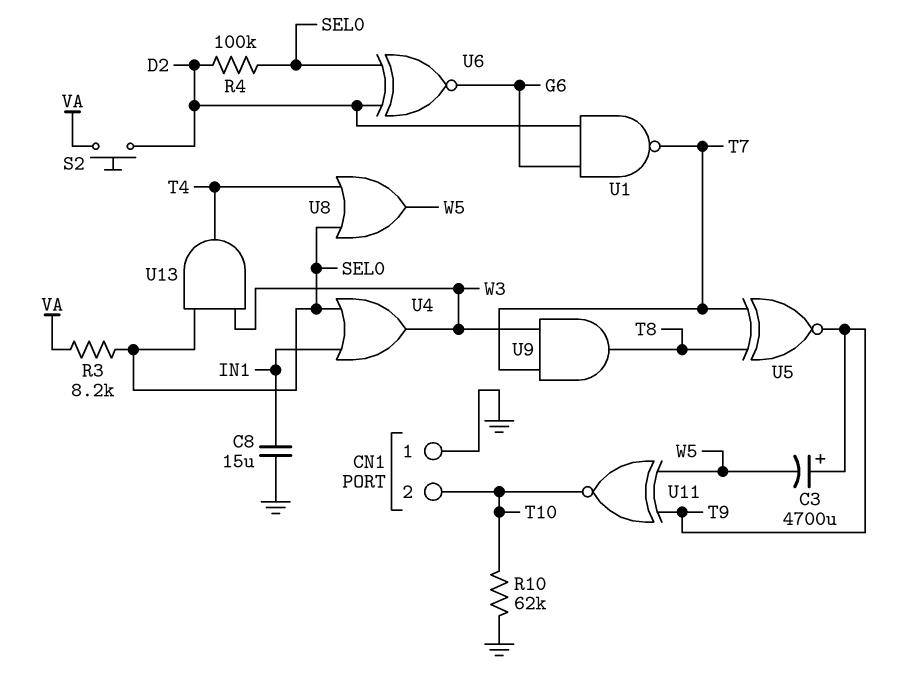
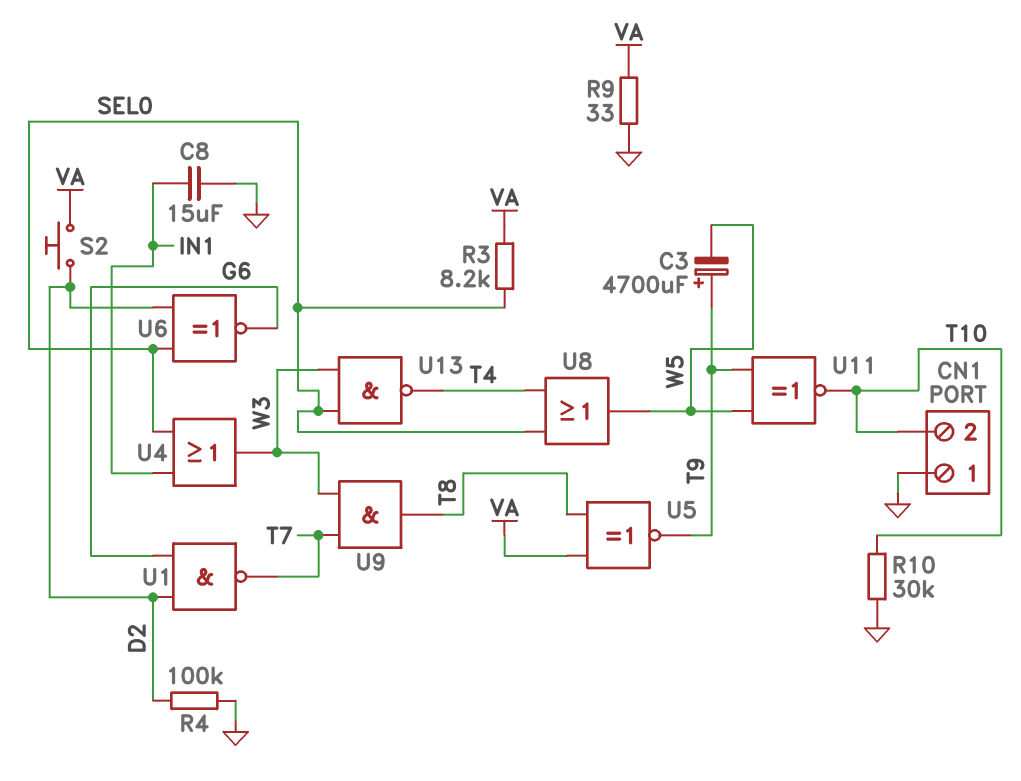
R4: 100k (D2, SEL0) -> 100k (D2, GND)
R9: none -> 33 (GND, VA)
R10: 62k (GND, T10) -> 30k (GND, T10)
U5: XNOR (in T7, in T8, out T9) -> XNOR (in T8, in VA, out T9)
U13: AND (in SEL0, in W3, out T4) -> NAND (in SEL0, in W3, out T4)

